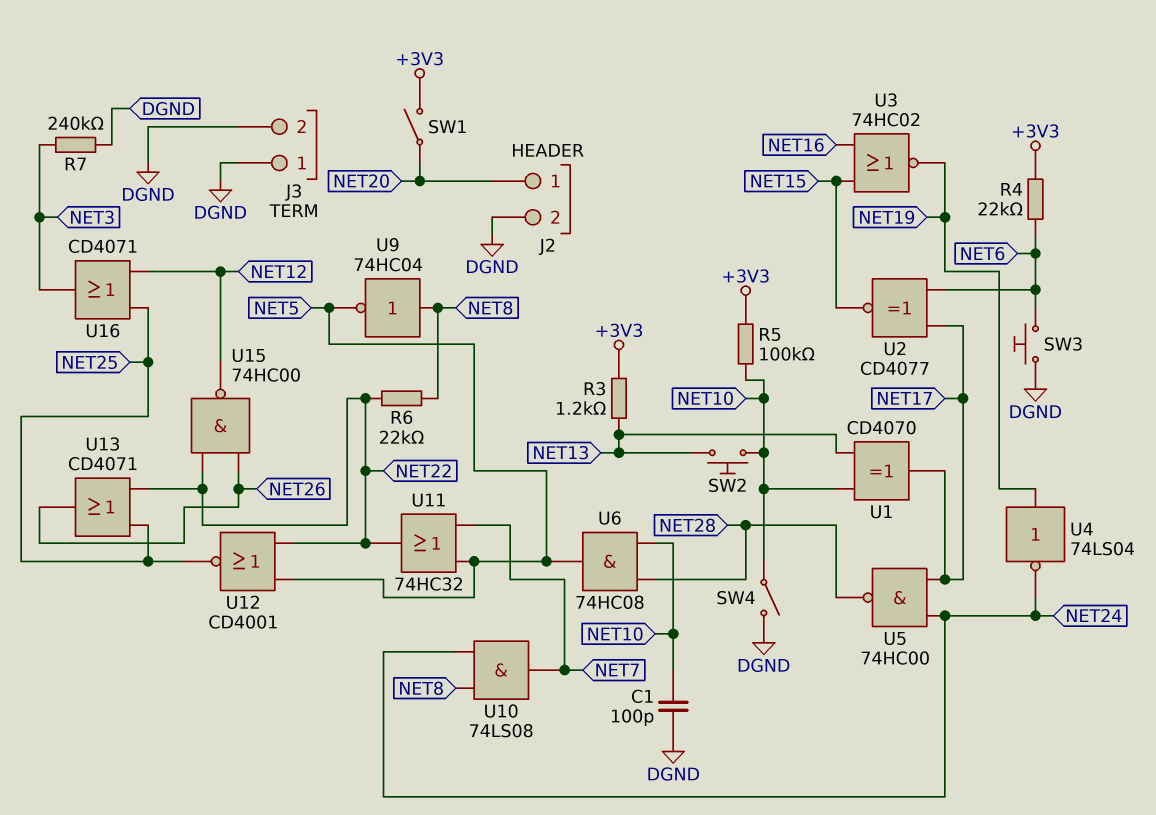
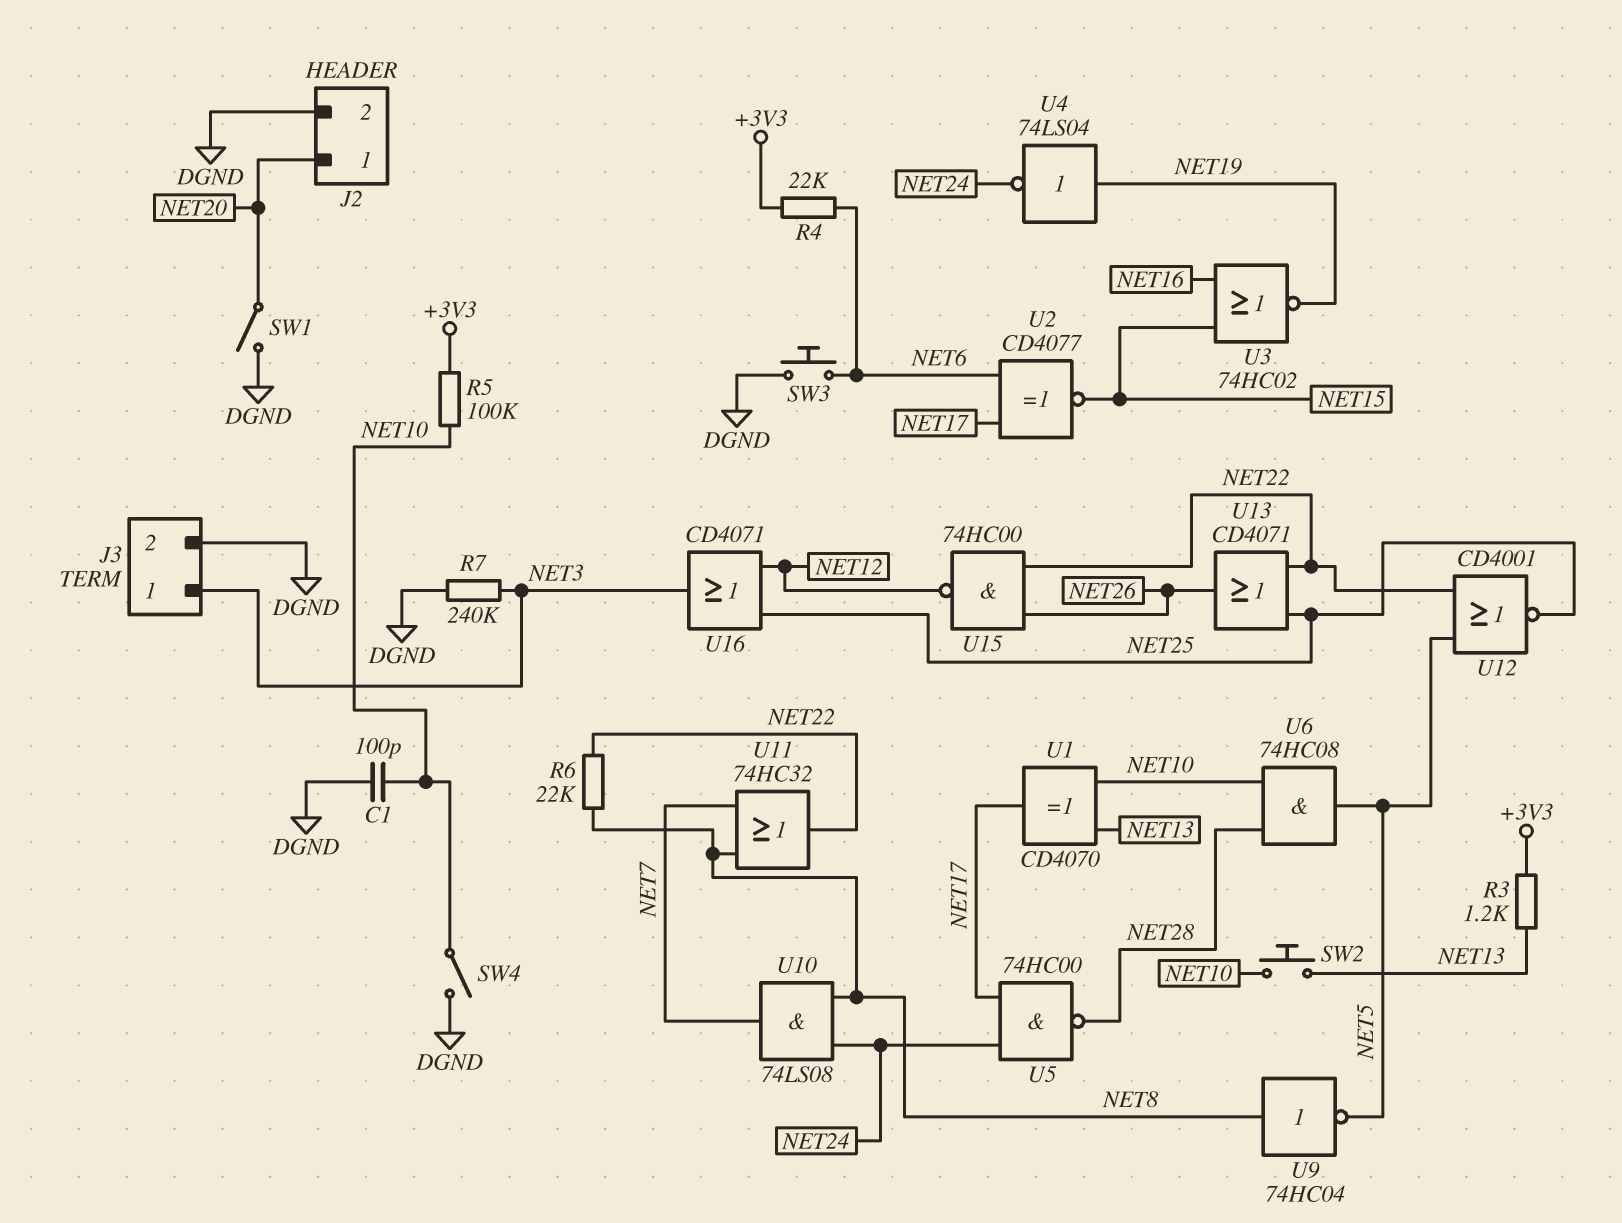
J3 pin 1: DGND -> NET3
SW1: switch (+3V3, NET20) -> switch (DGND, NET20)
U11: OR 74HC32 (in NET5, in NET7, out NET22) -> OR 74HC32 (in NET7, in NET8, out NET22)

